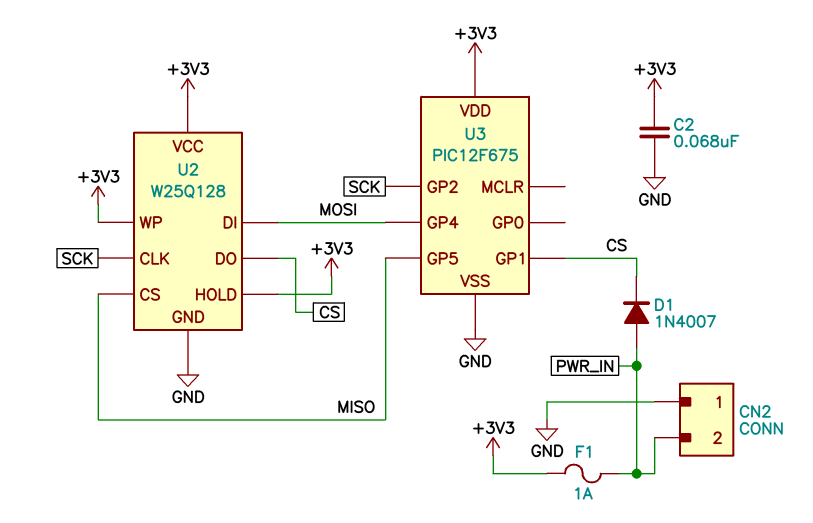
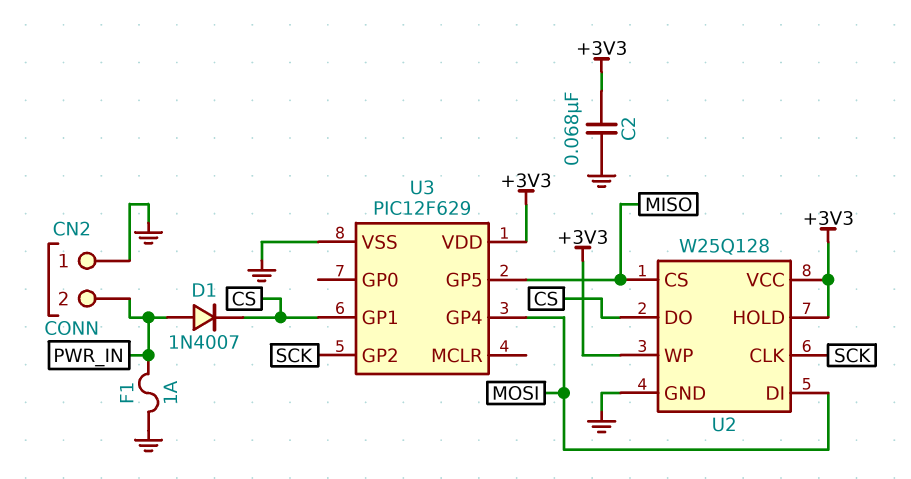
F1: 1A (+3V3, PWR_IN) -> 1A (GND, PWR_IN)
U3: PIC12F675 -> PIC12F629

